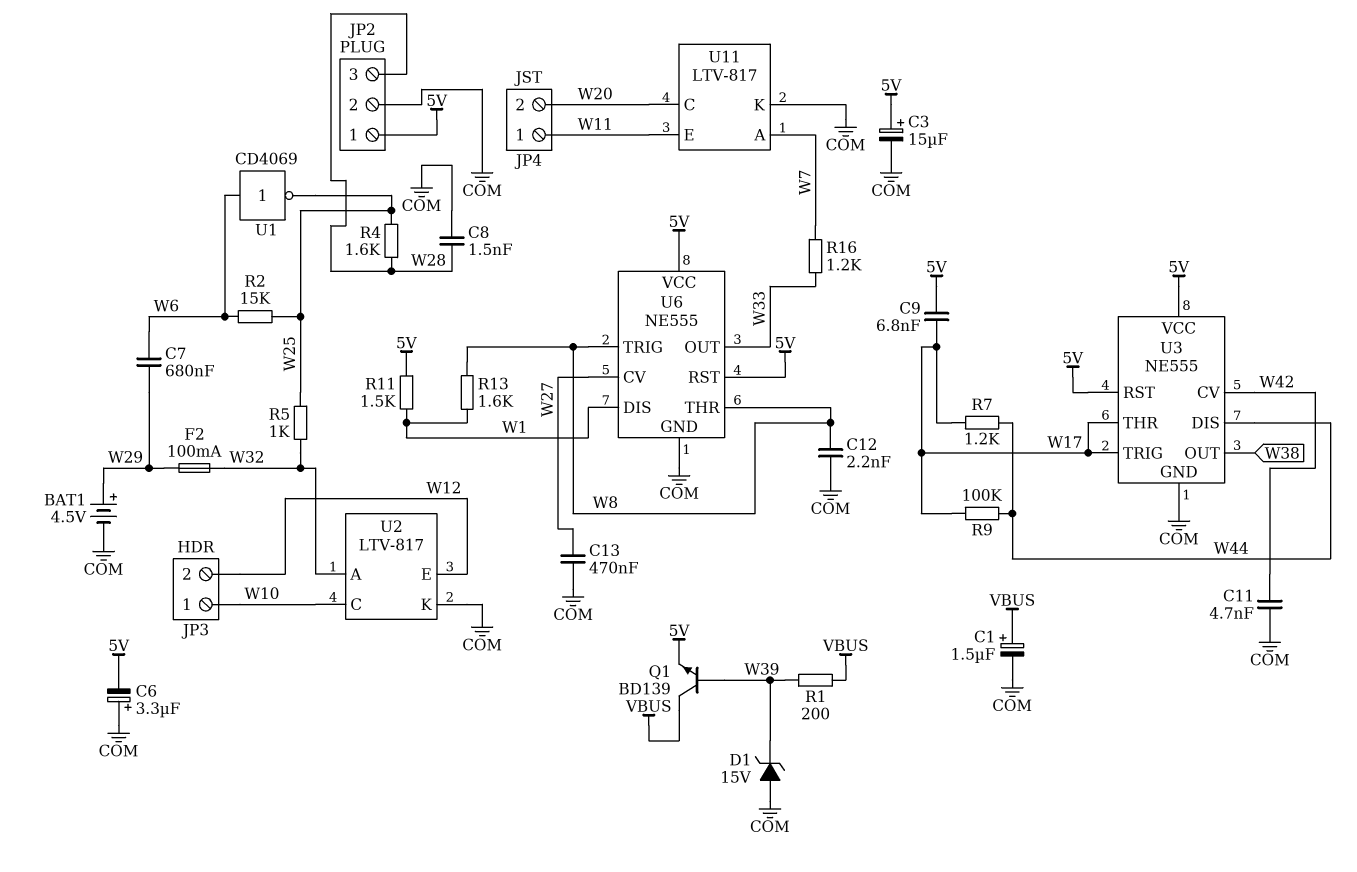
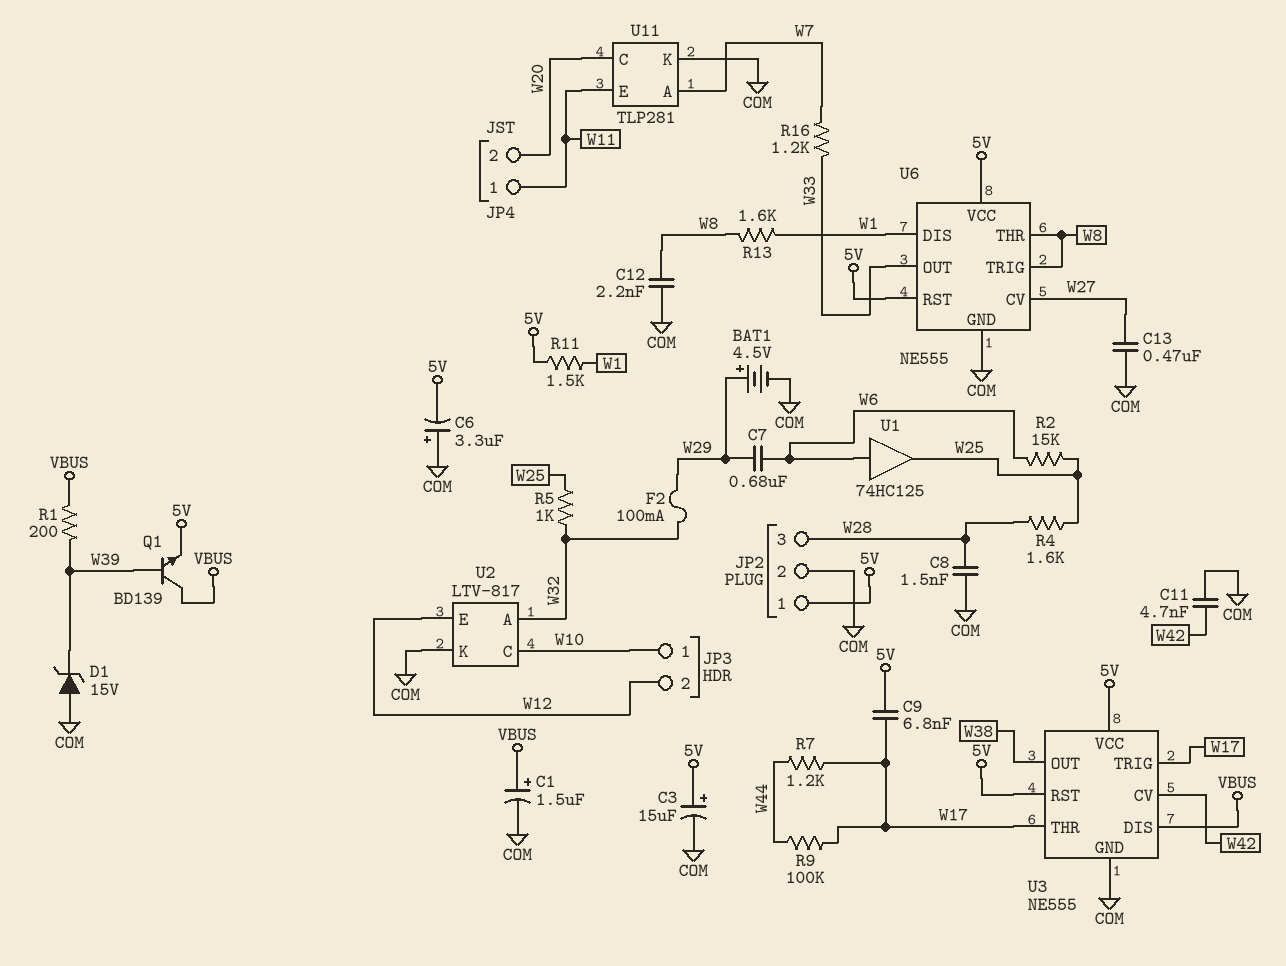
U1: NOT CD4069 (in W6, out W25) -> buffer 74HC125 (in W6, out W25)
U3 pin DIS: W44 -> VBUS
U11: LTV-817 -> TLP281

